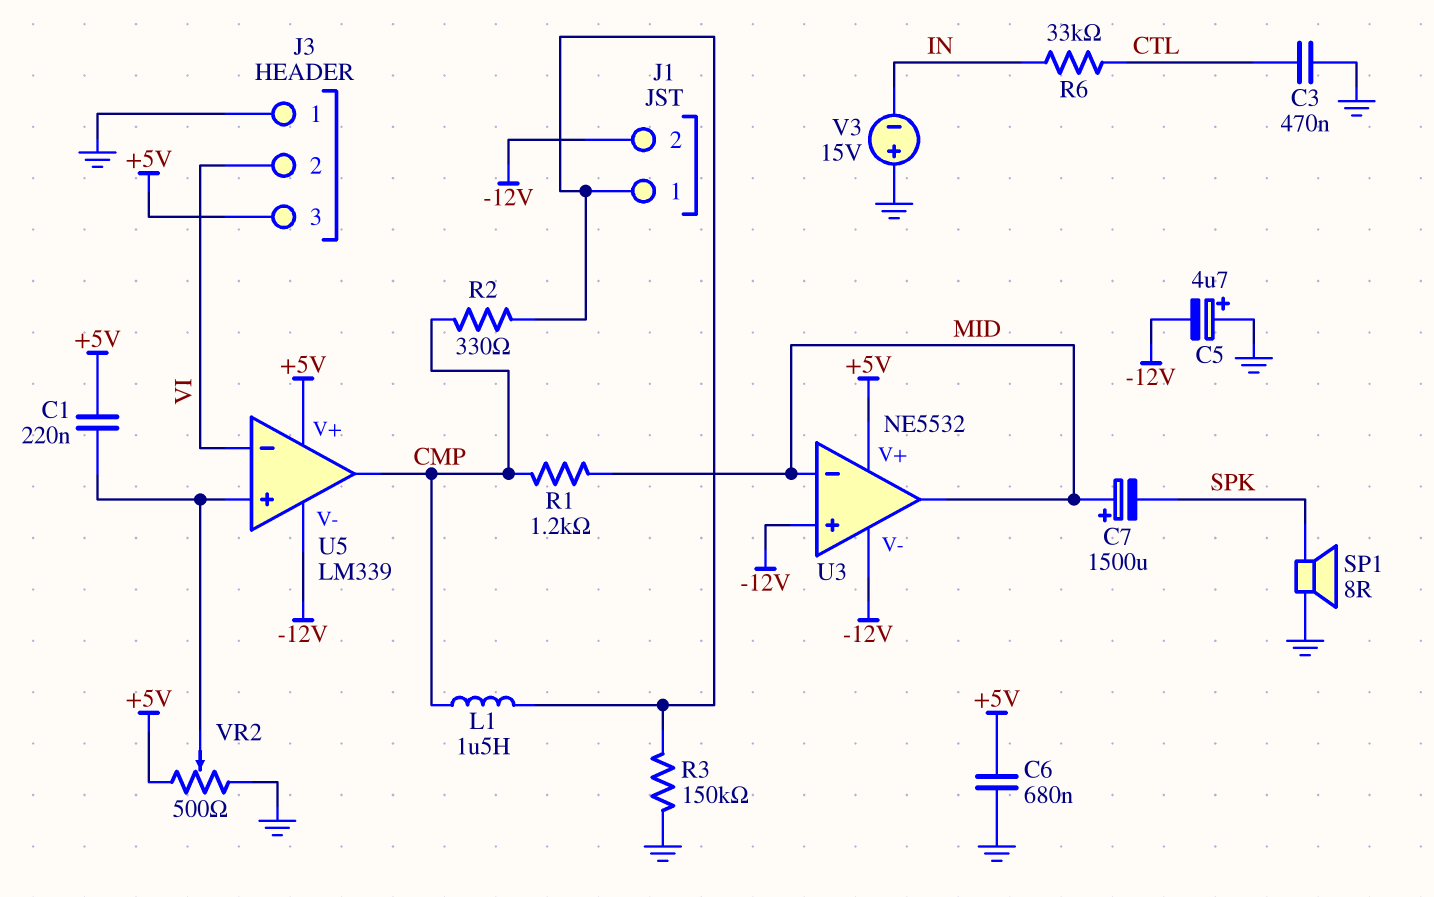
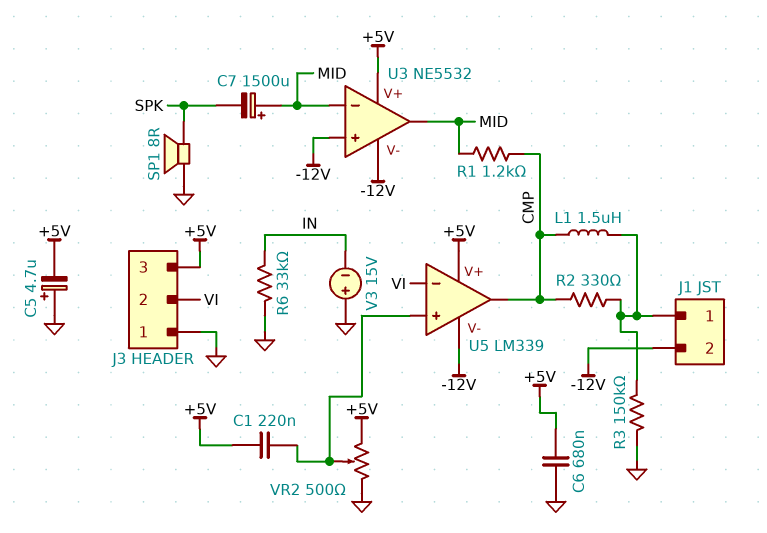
C3: 470nF (CTL, GND) -> none
C5: 4.7uF (plus GND, minus -12V) -> 4.7uF (plus GND, minus +5V)
R6: 33k (CTL, IN) -> 33k (GND, IN)

